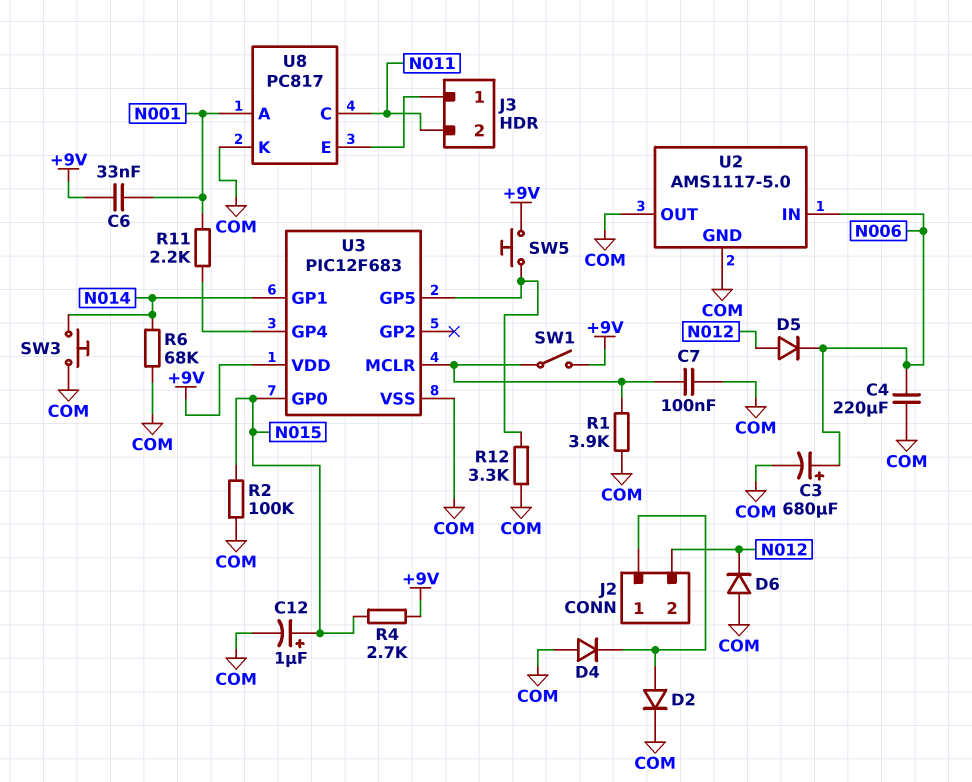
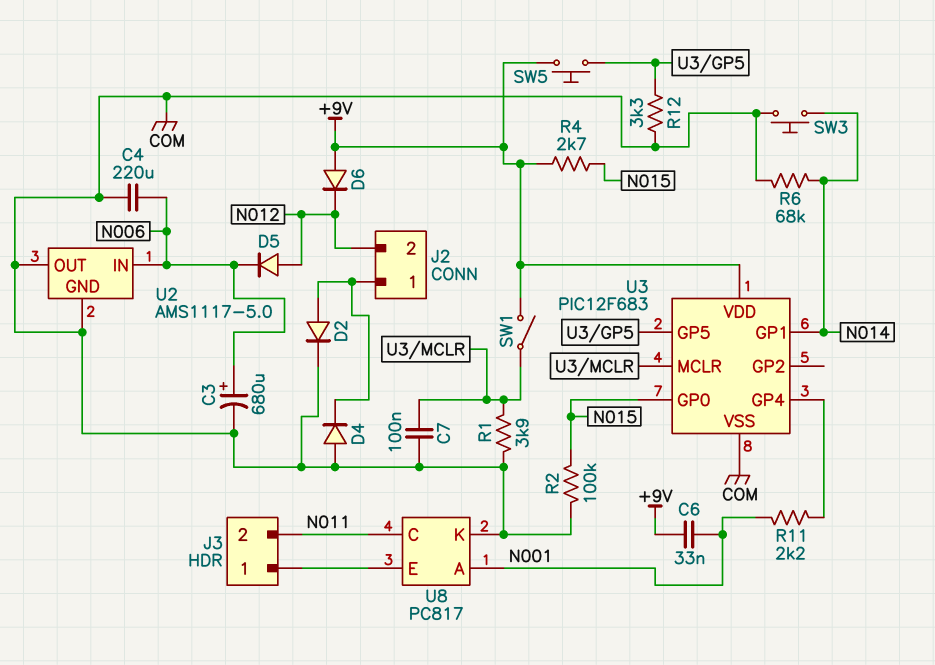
C12: 1uF (plus N015, minus COM) -> none
D6: diode (A COM, K N012) -> diode (A +9V, K N012)

